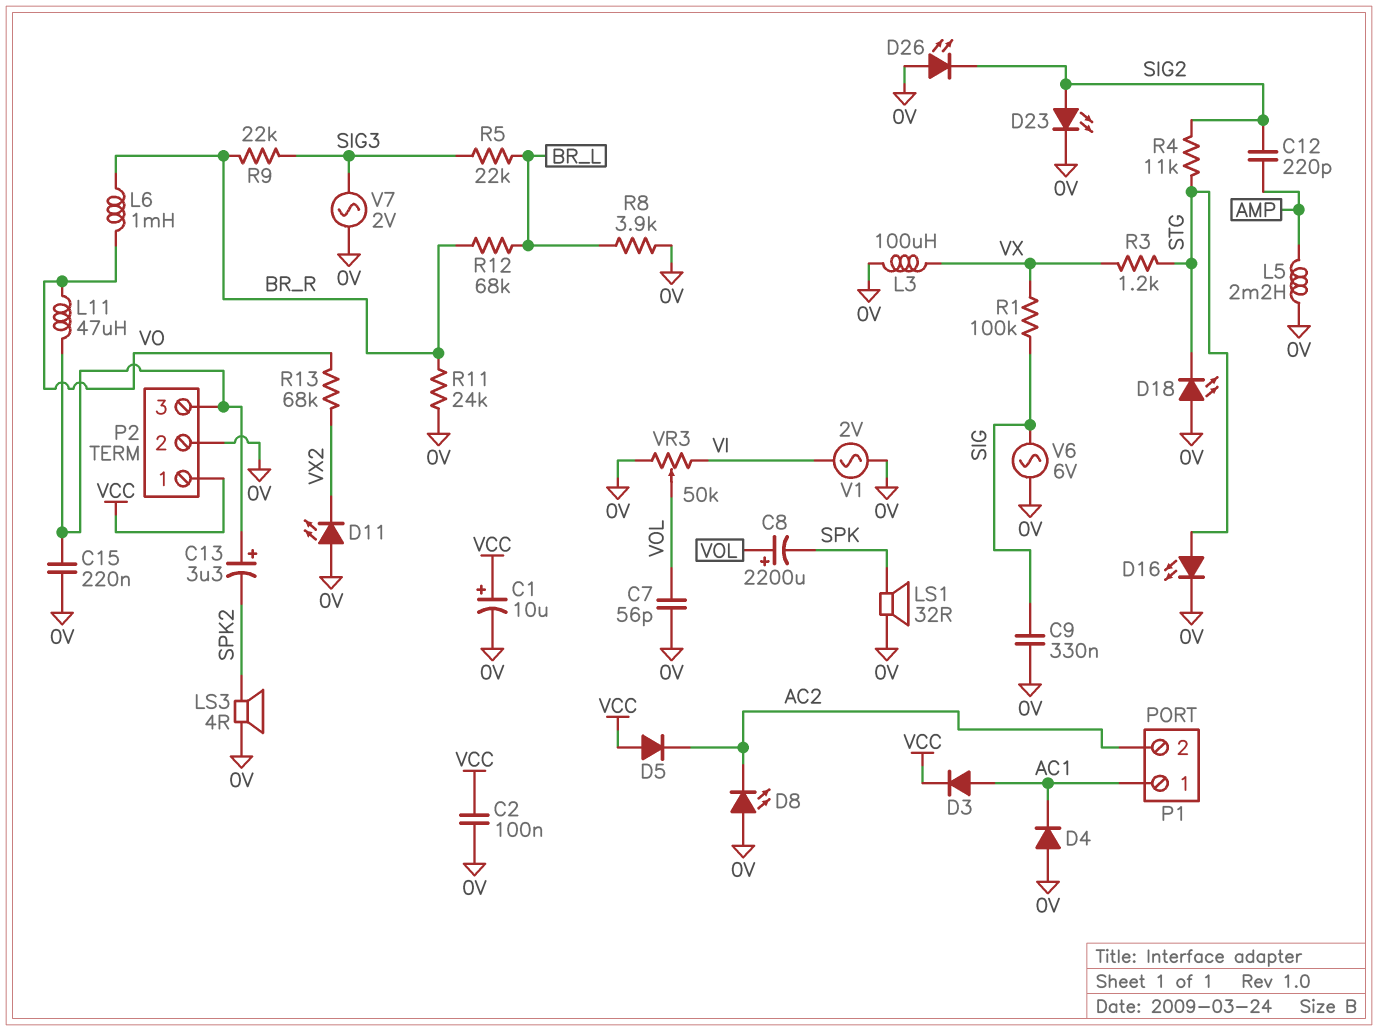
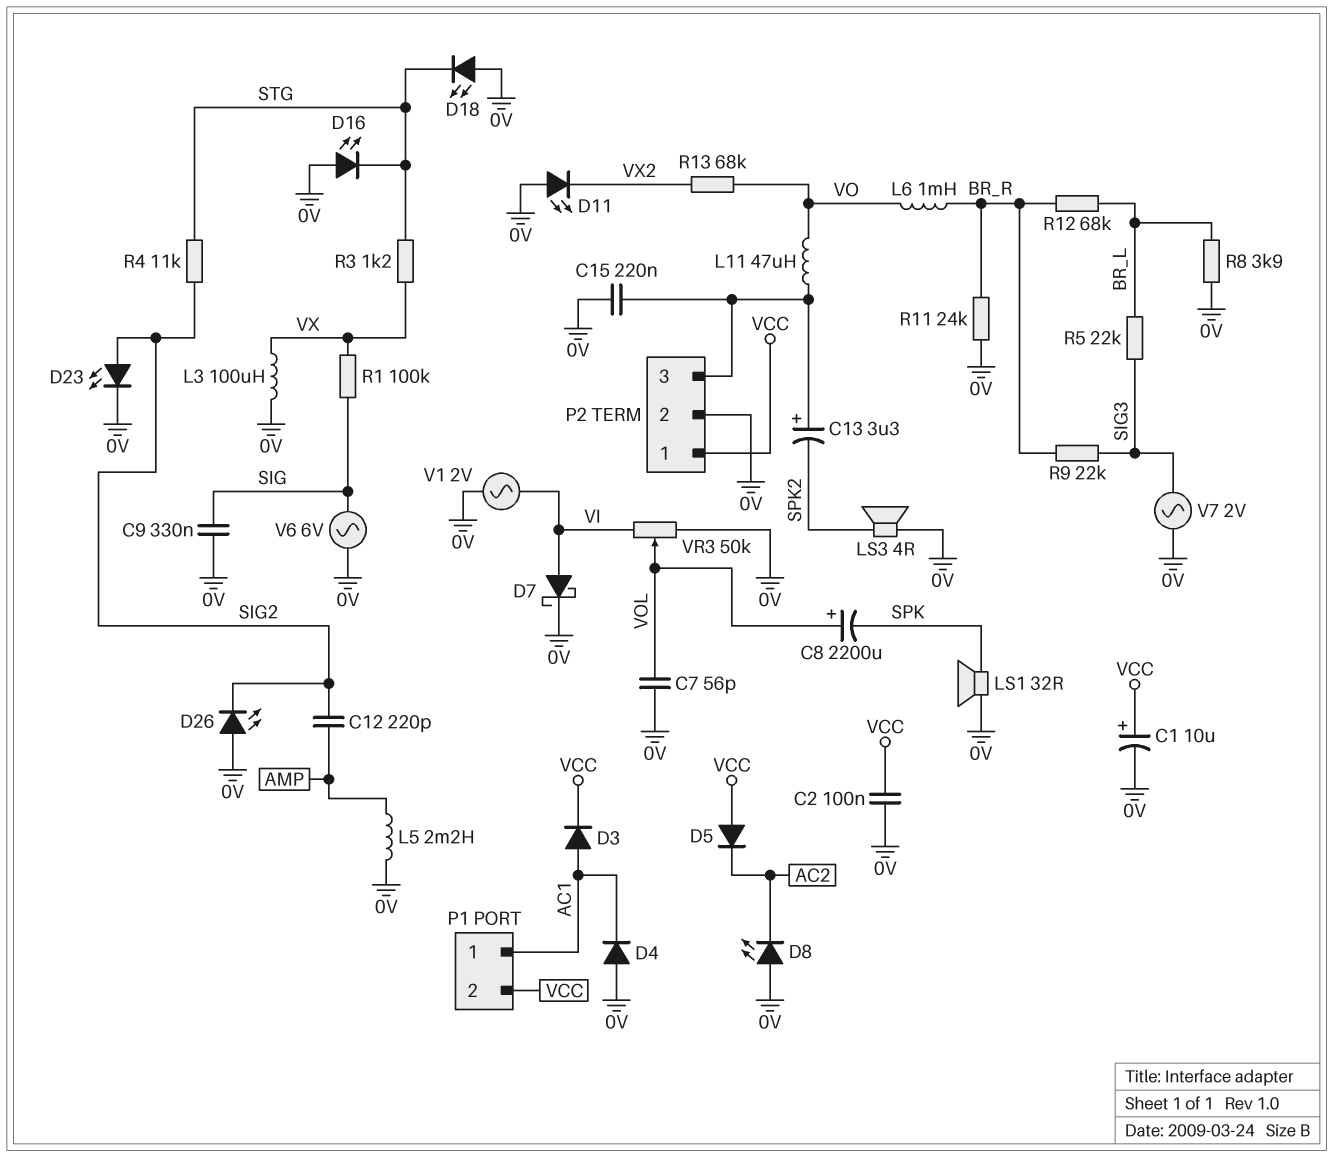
D7: none -> schottky (A VI, K 0V)
D16: LED (A STG, K 0V) -> LED (A 0V, K STG)
P1 pin 2: AC2 -> VCC

